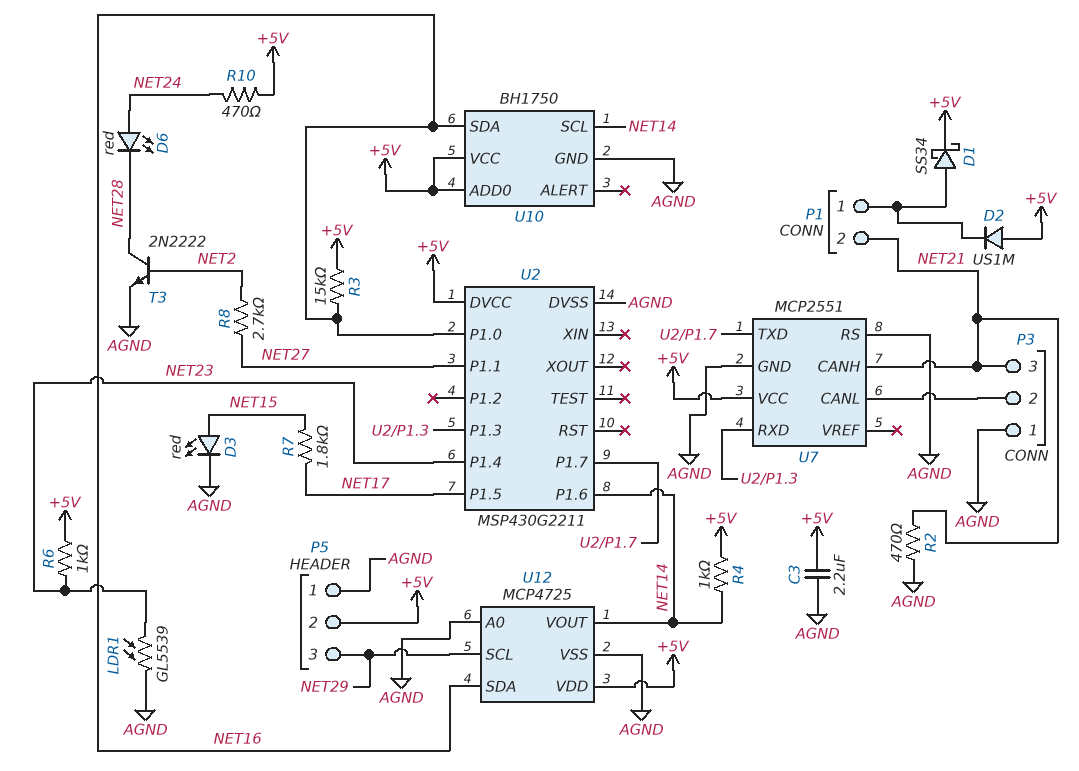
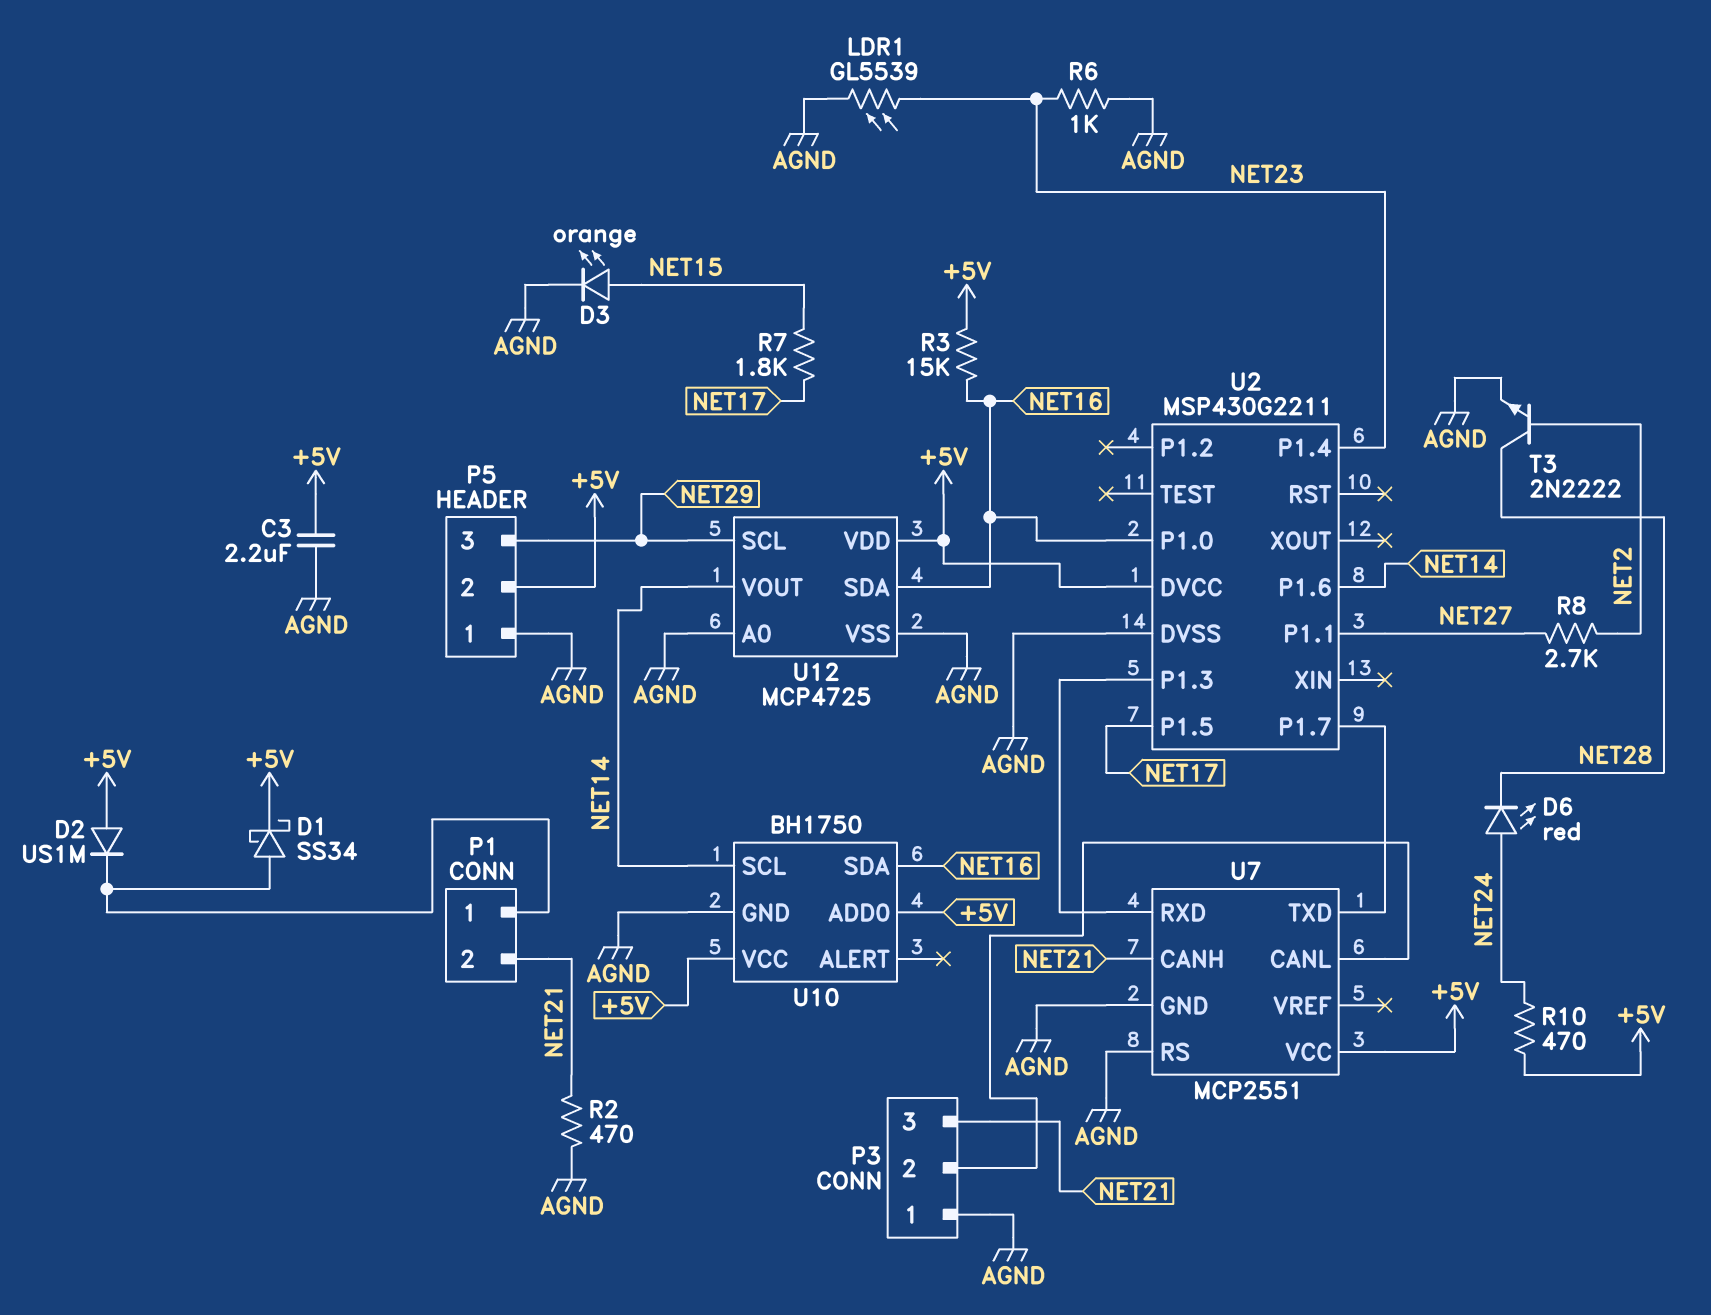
D3: LED red (A NET15, K AGND) -> LED orange (A NET15, K AGND)
R4: 1k (+5V, NET14) -> none
R6: 1k (+5V, NET23) -> 1k (AGND, NET23)

